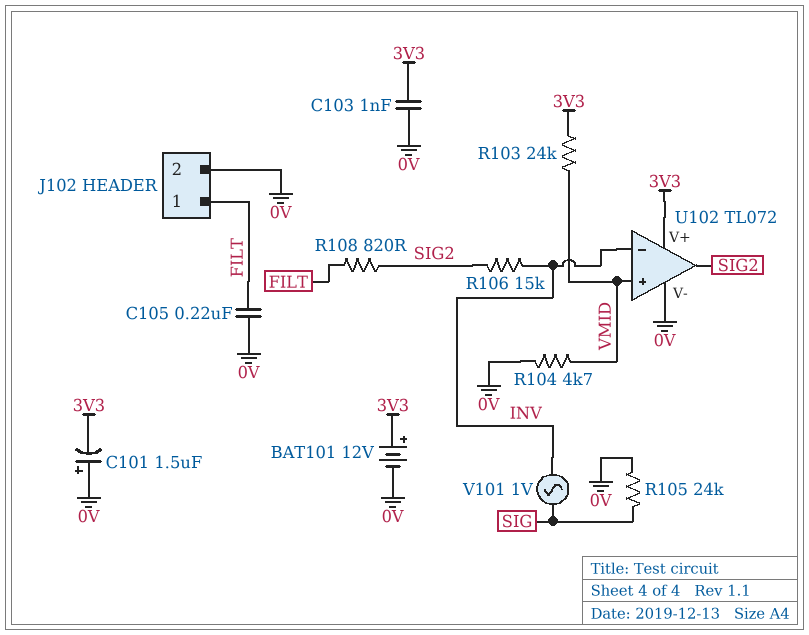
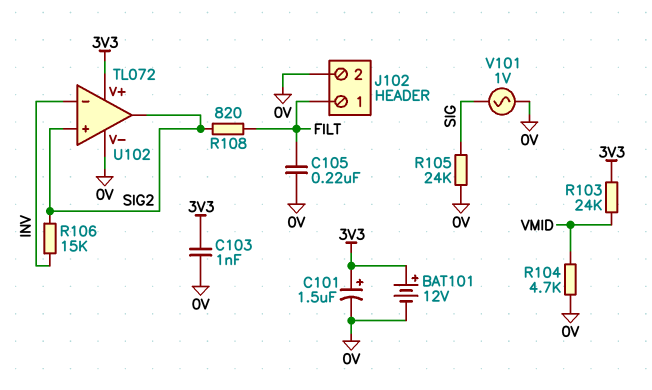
C101: 1.5uF (plus 0V, minus 3V3) -> 1.5uF (plus 3V3, minus 0V)
U102 pin in+: VMID -> SIG2
V101: AC 1V (INV, SIG) -> AC 1V (0V, SIG)

